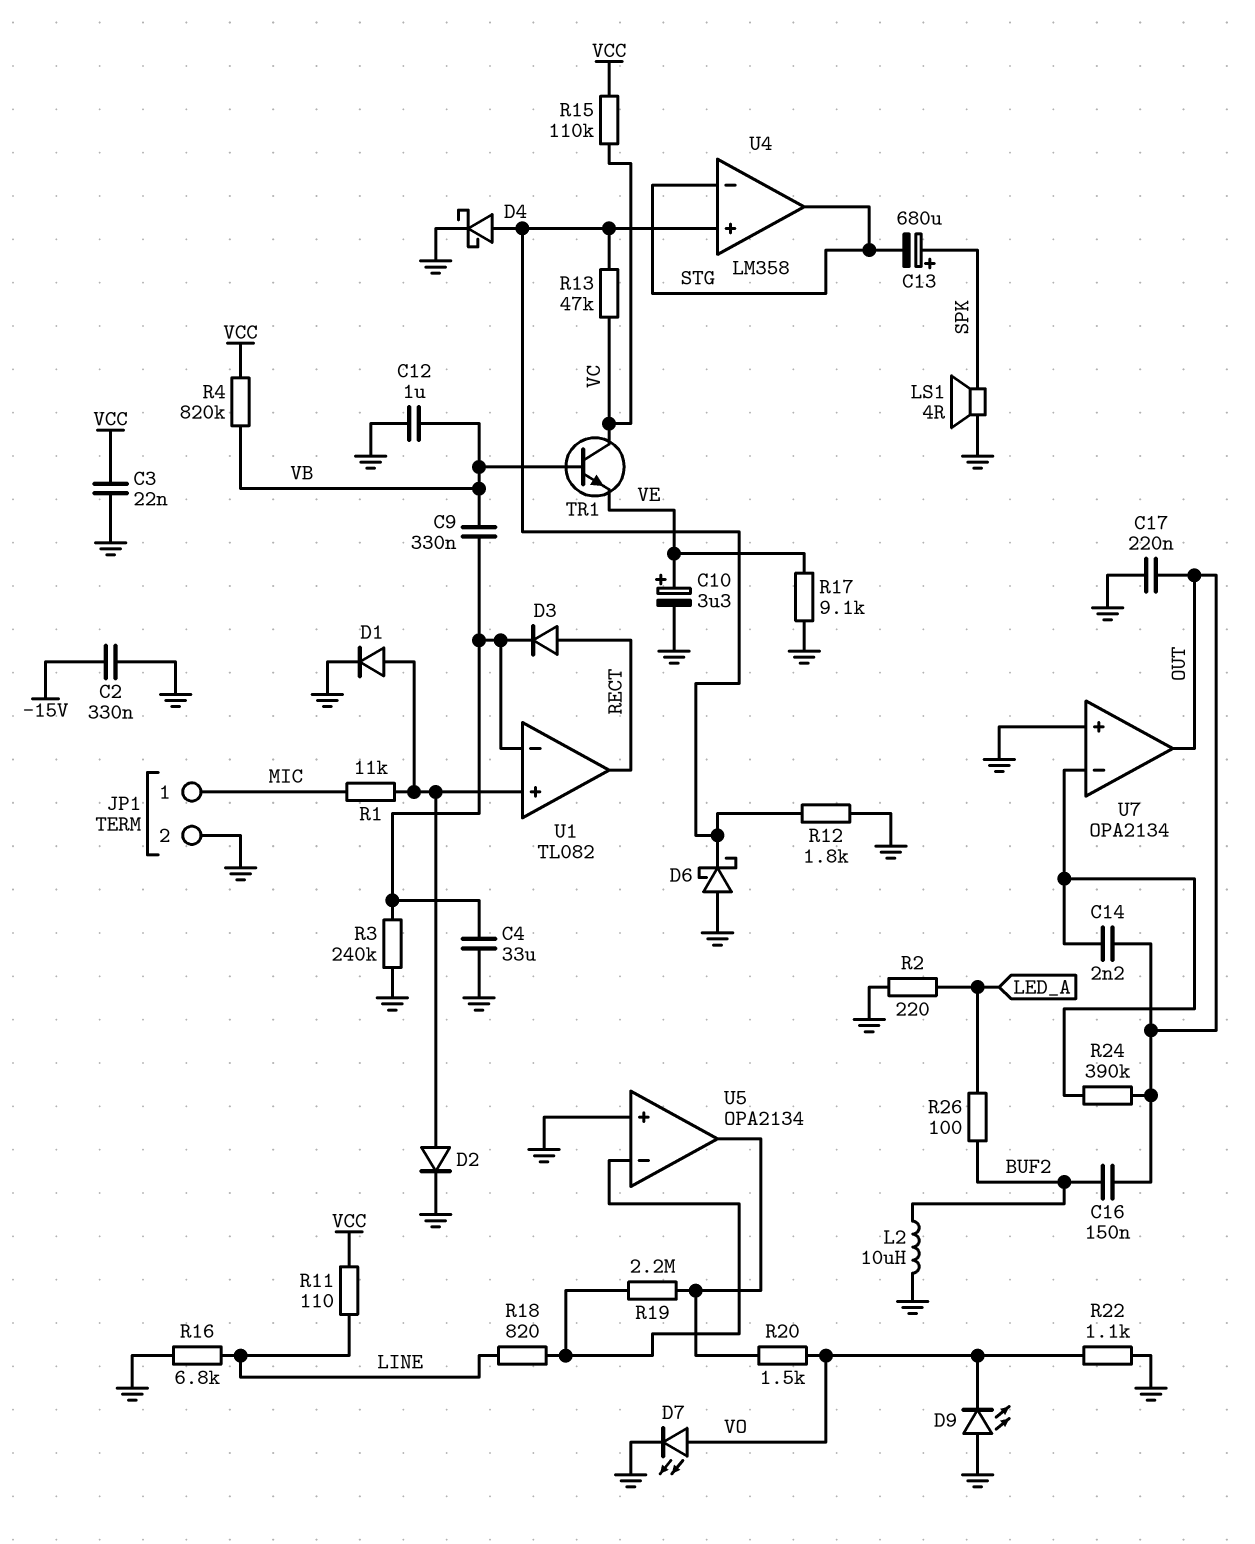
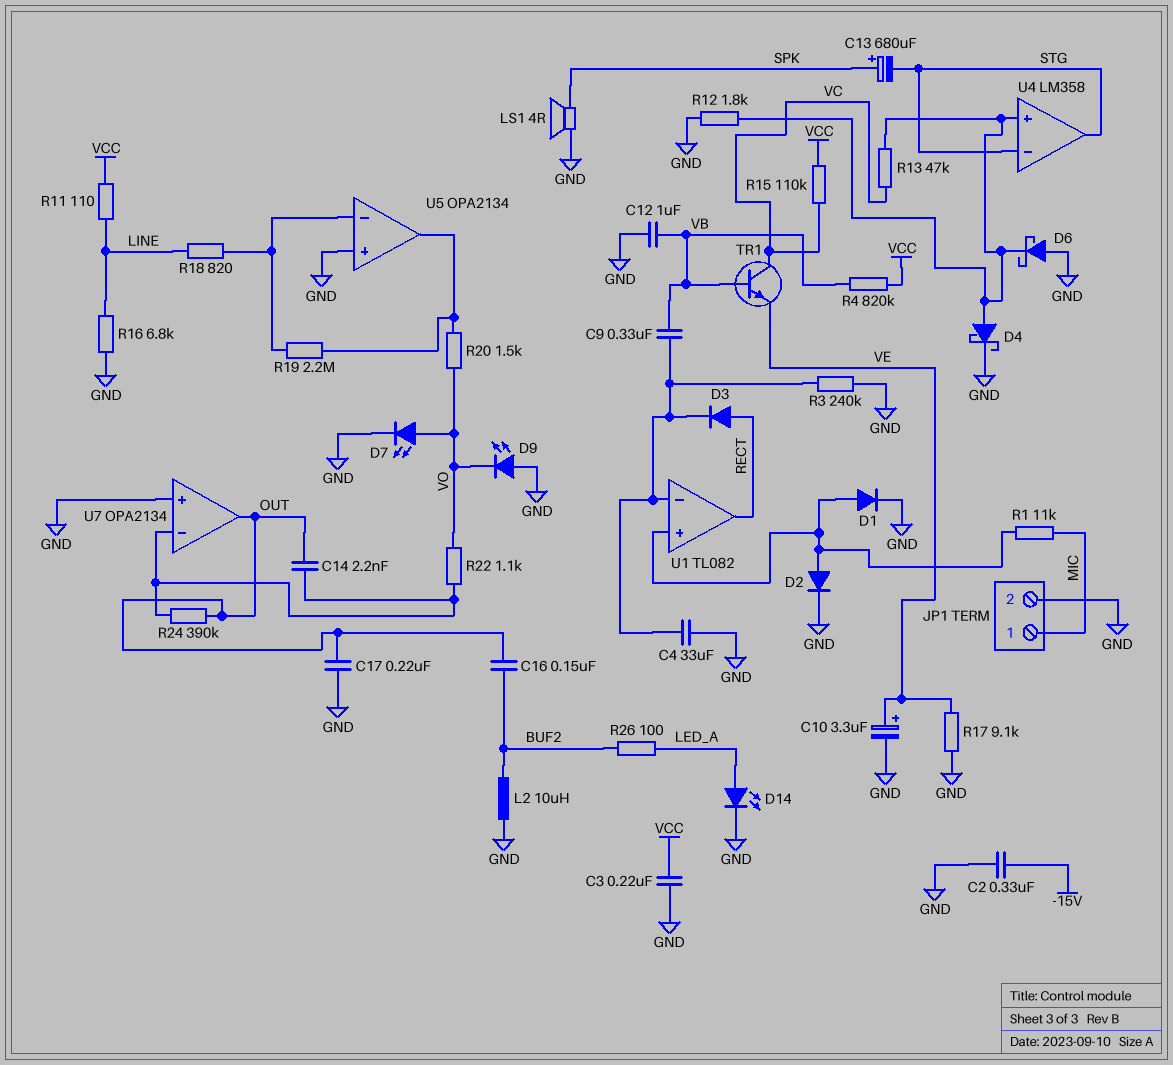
C3: 22nF (GND, VCC) -> 220nF (GND, VCC)
D14: none -> LED (A LED_A, K GND)
R2: 220 (GND, LED_A) -> none
R22: 1.1k (GND, VO) -> 1.1k (U7/in-, VO)

